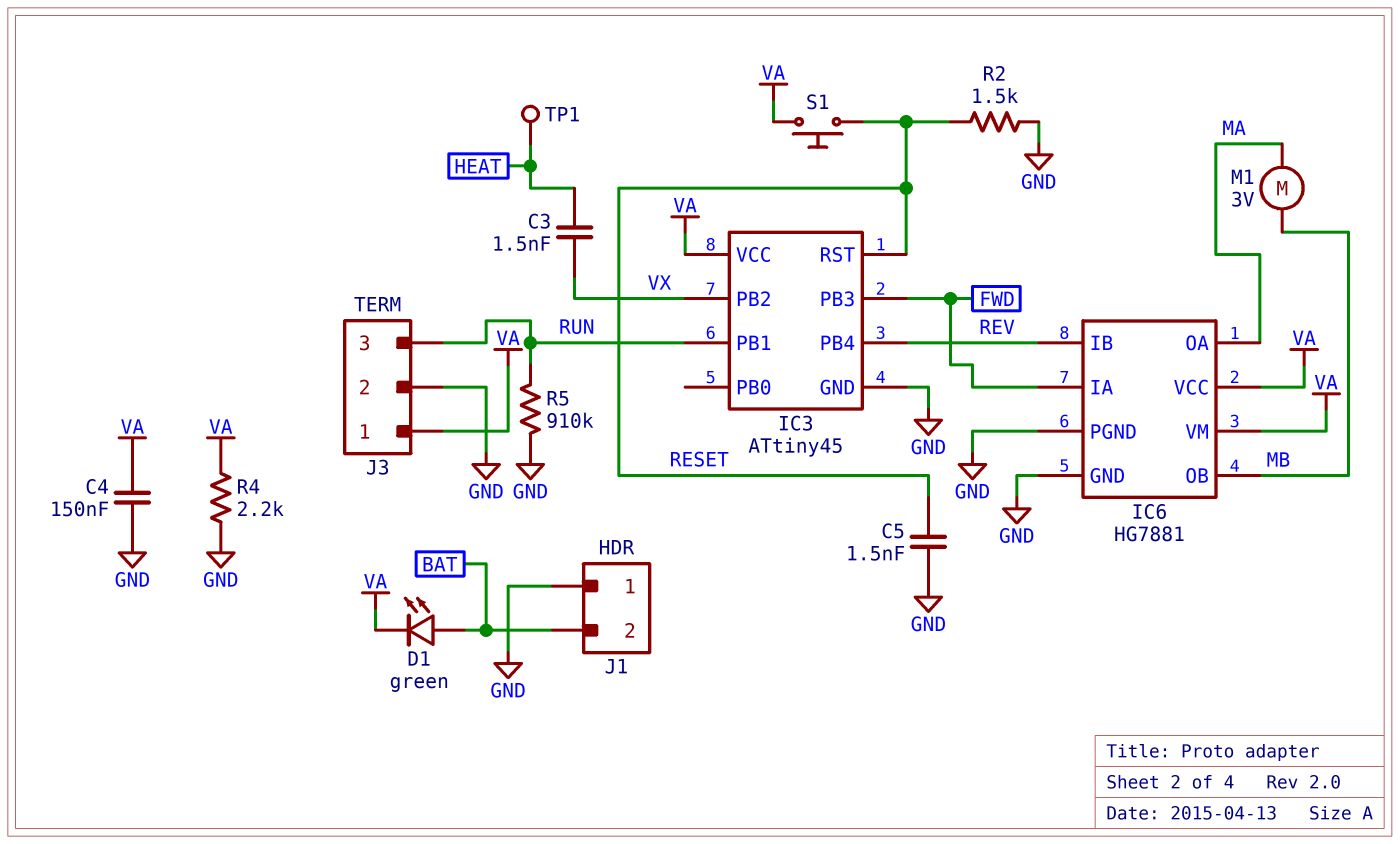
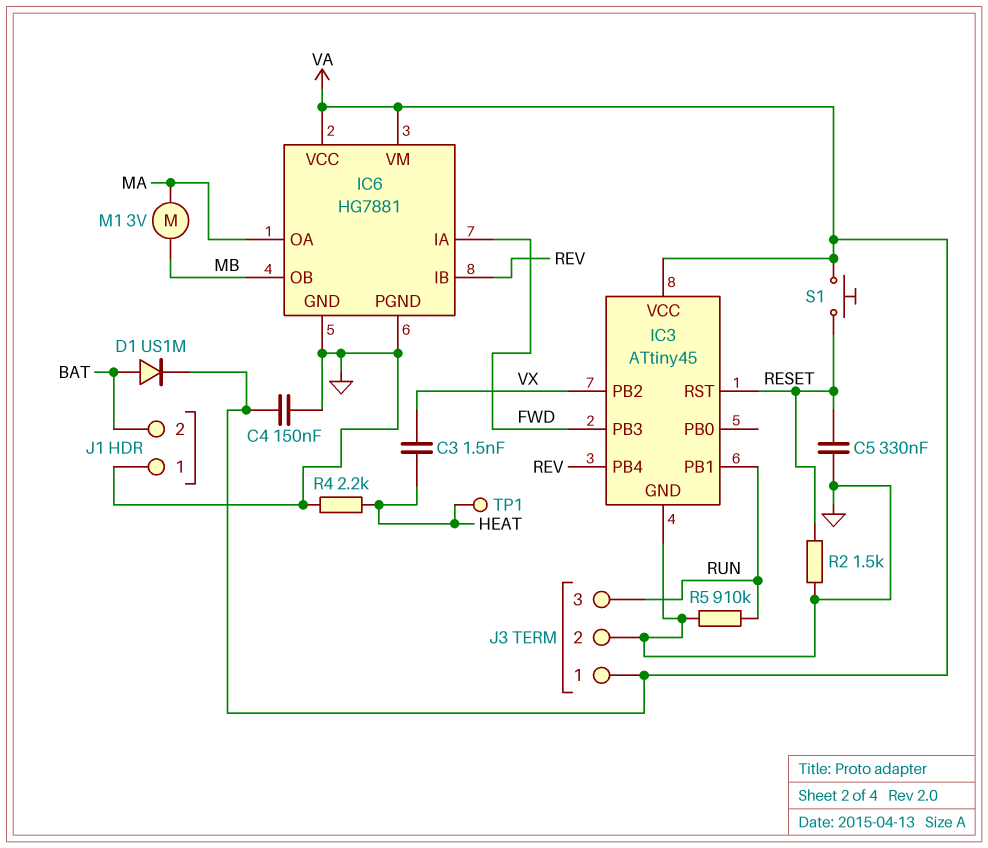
C5: 1.5nF (GND, RESET) -> 330nF (GND, RESET)
D1: LED green (A BAT, K VA) -> diode US1M (A BAT, K VA)
R4: 2.2k (GND, VA) -> 2.2k (GND, HEAT)

